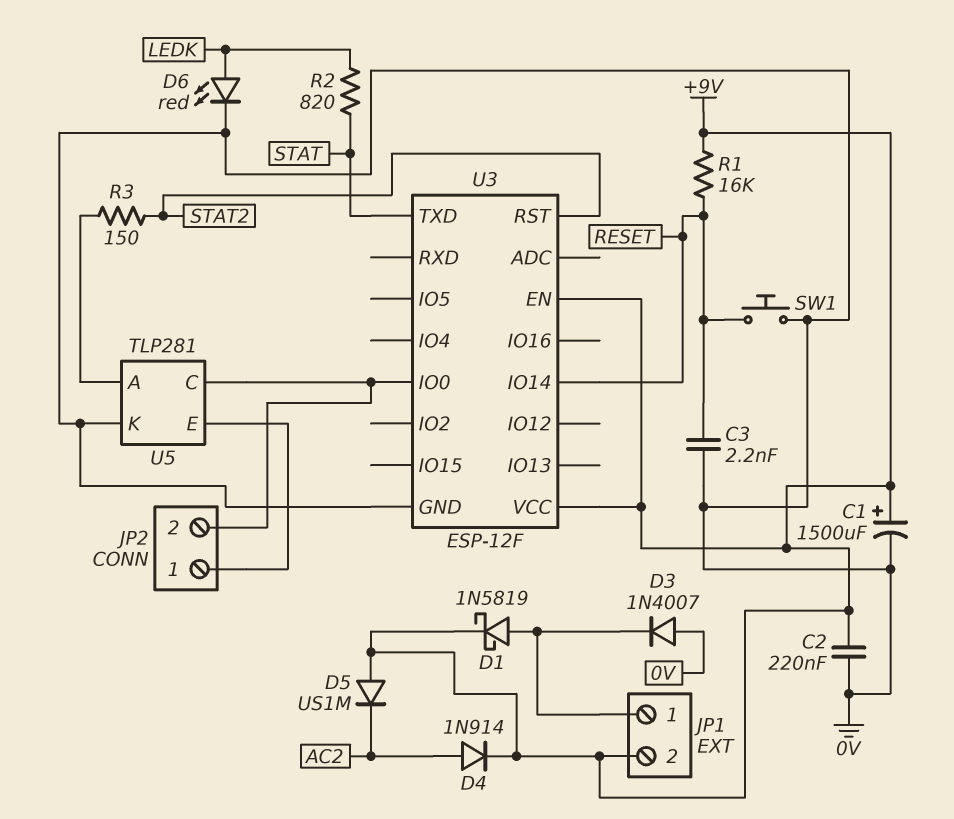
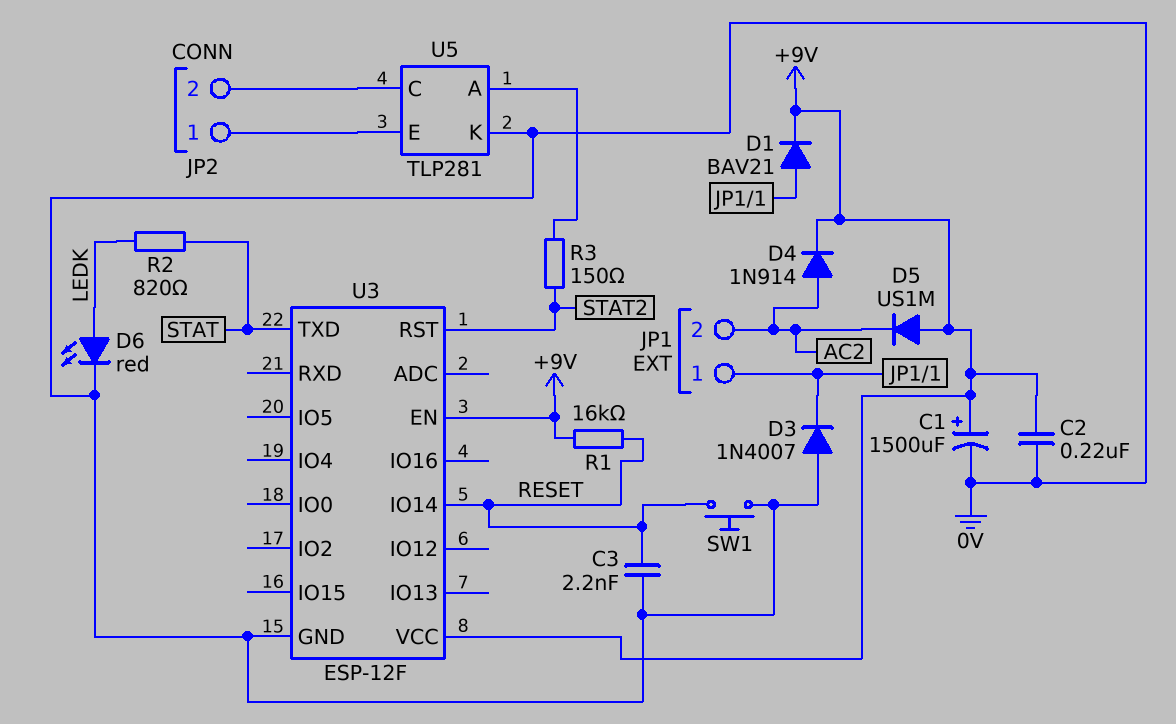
D1: schottky 1N5819 (A JP1/1, K +9V) -> diode BAV21 (A JP1/1, K +9V)
JP1 pin 2: +9V -> AC2
U3 pin IO0: JP2/2 -> none

